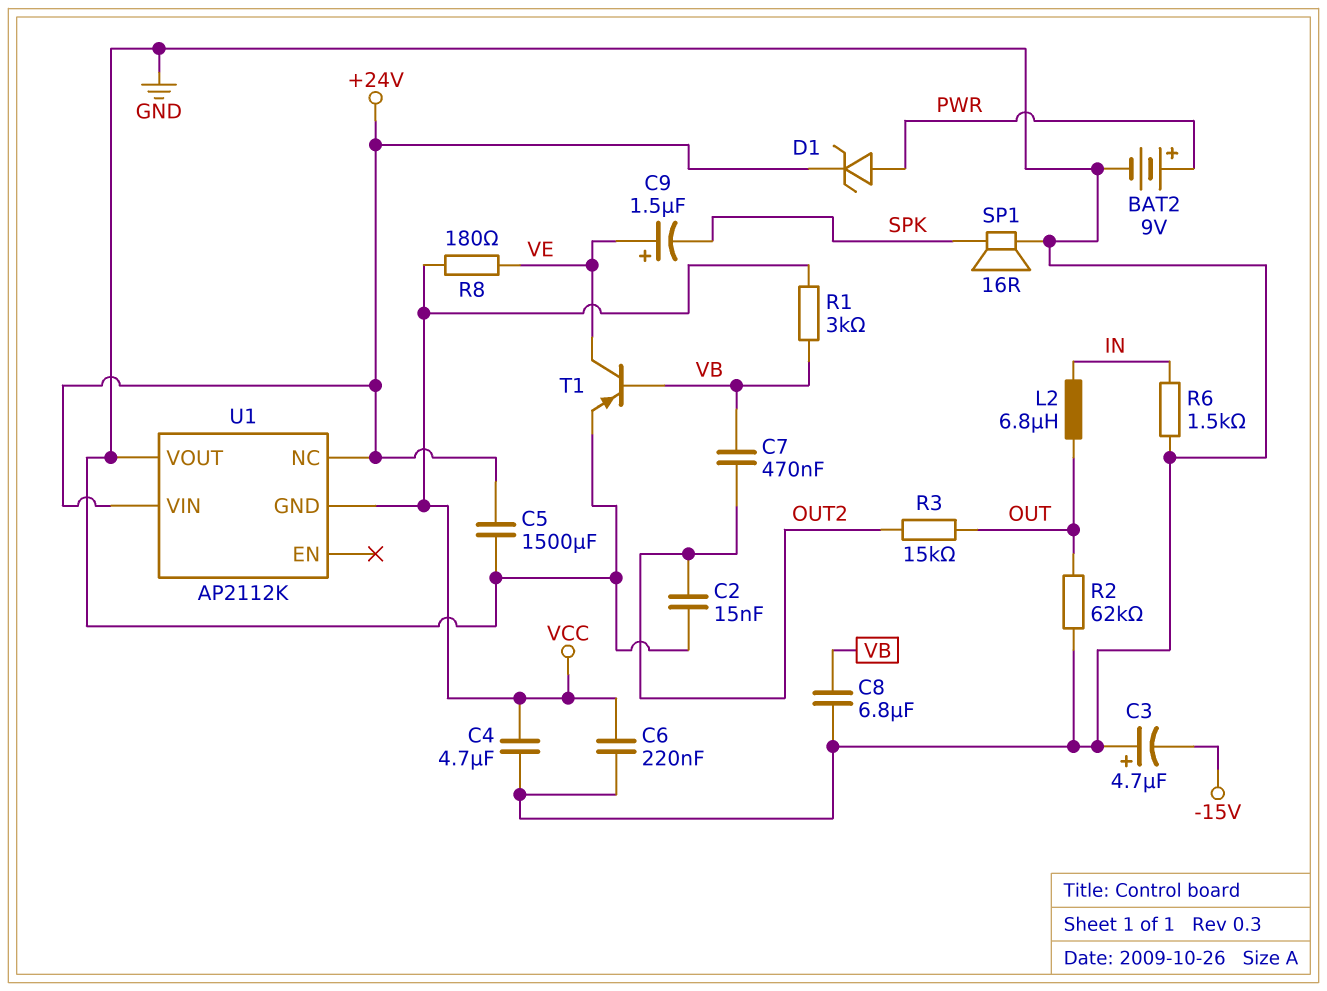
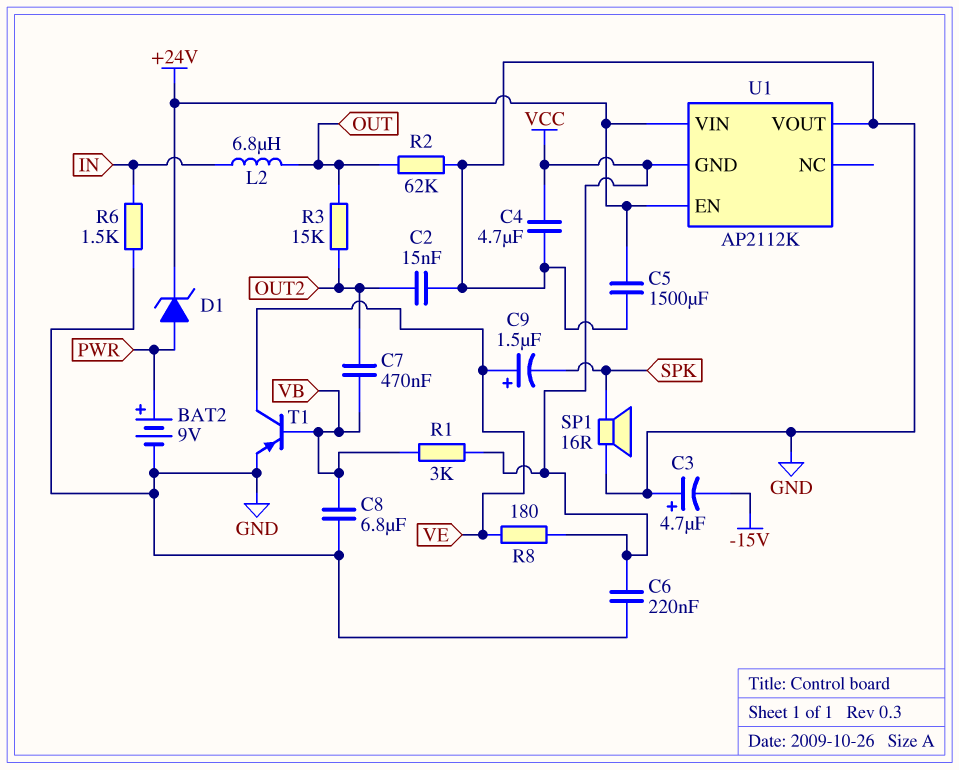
U1 pin EN: none -> +24V
U1 pin NC: +24V -> none

